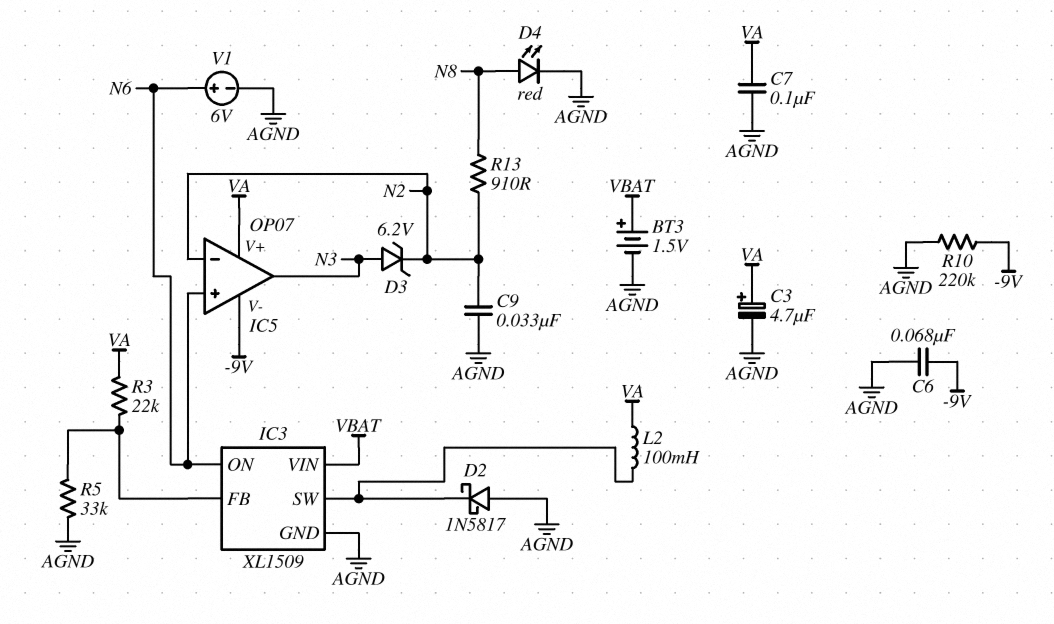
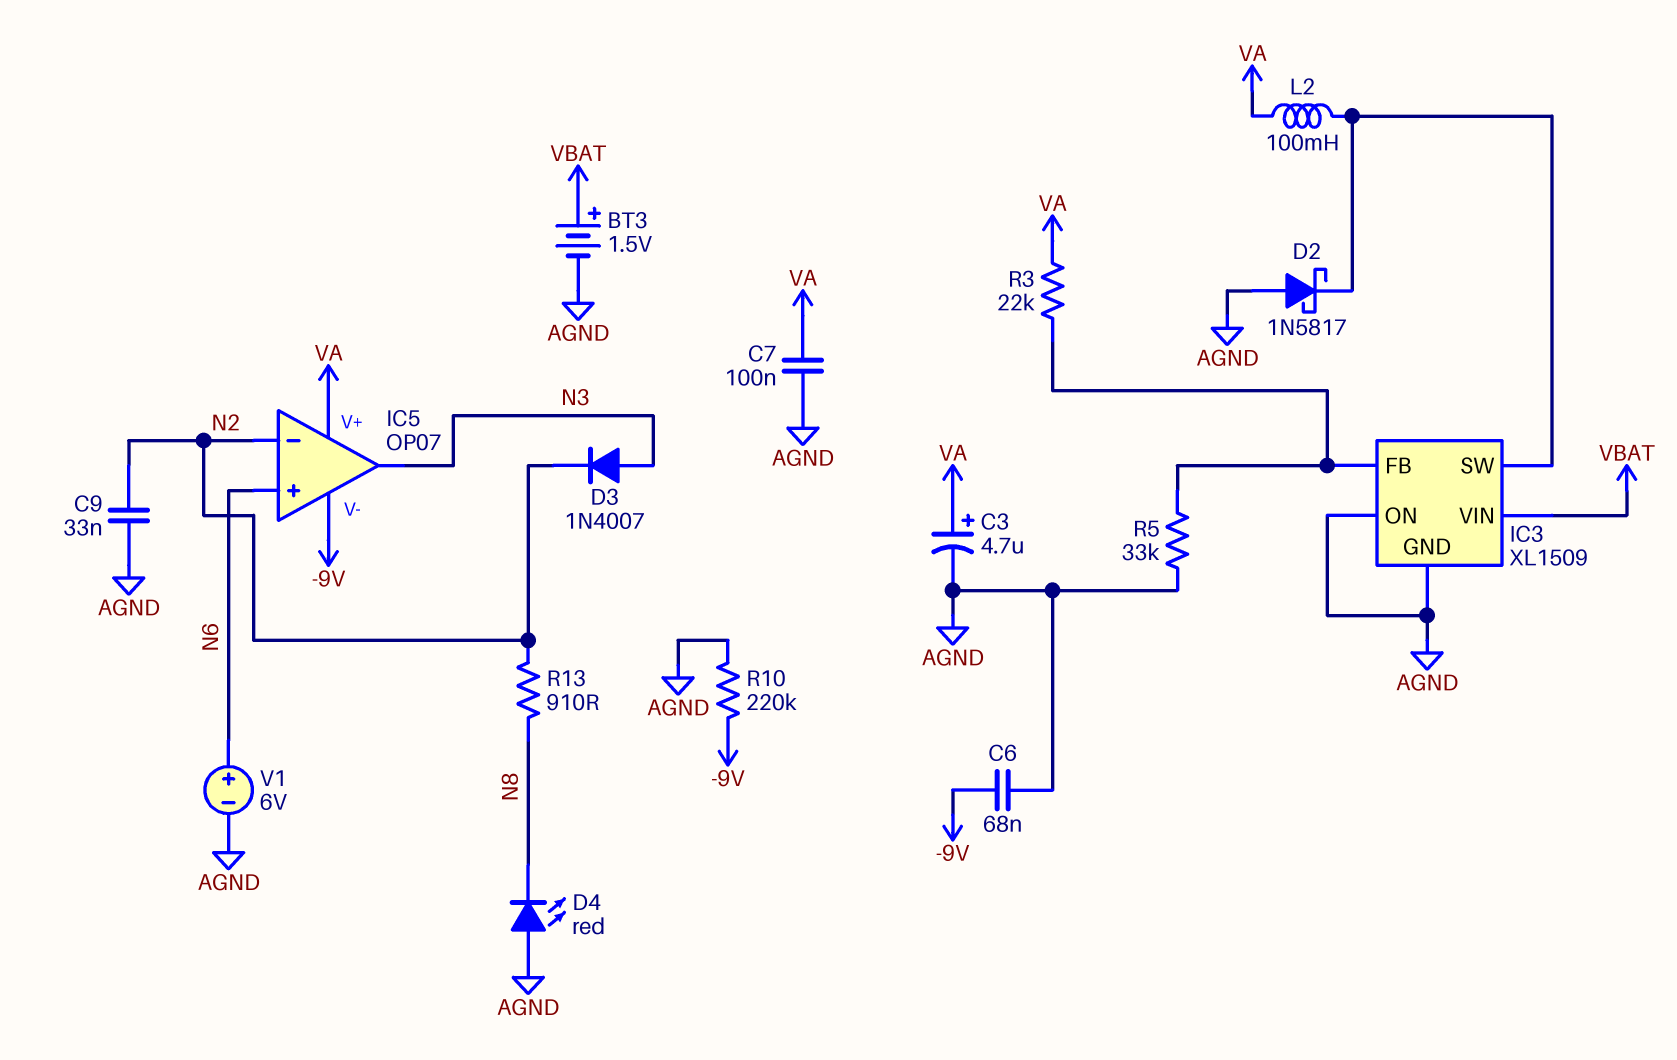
D3: zener 6.2V (A N3, K N2) -> diode 1N4007 (A N3, K N2)
D4: LED red (A N8, K AGND) -> LED red (A AGND, K N8)
IC3 pin ON: N6 -> AGND

